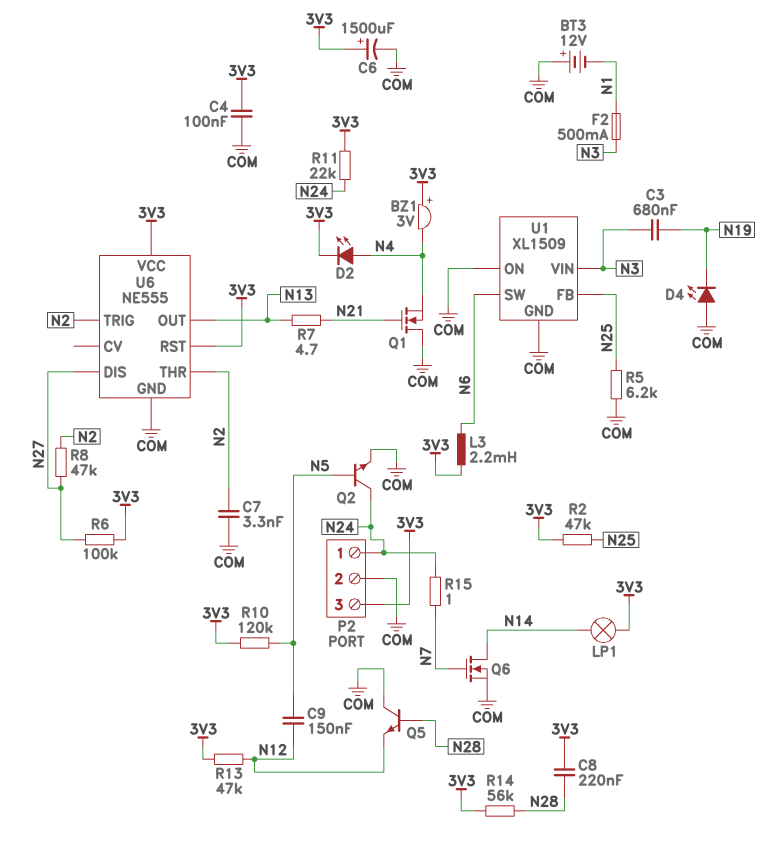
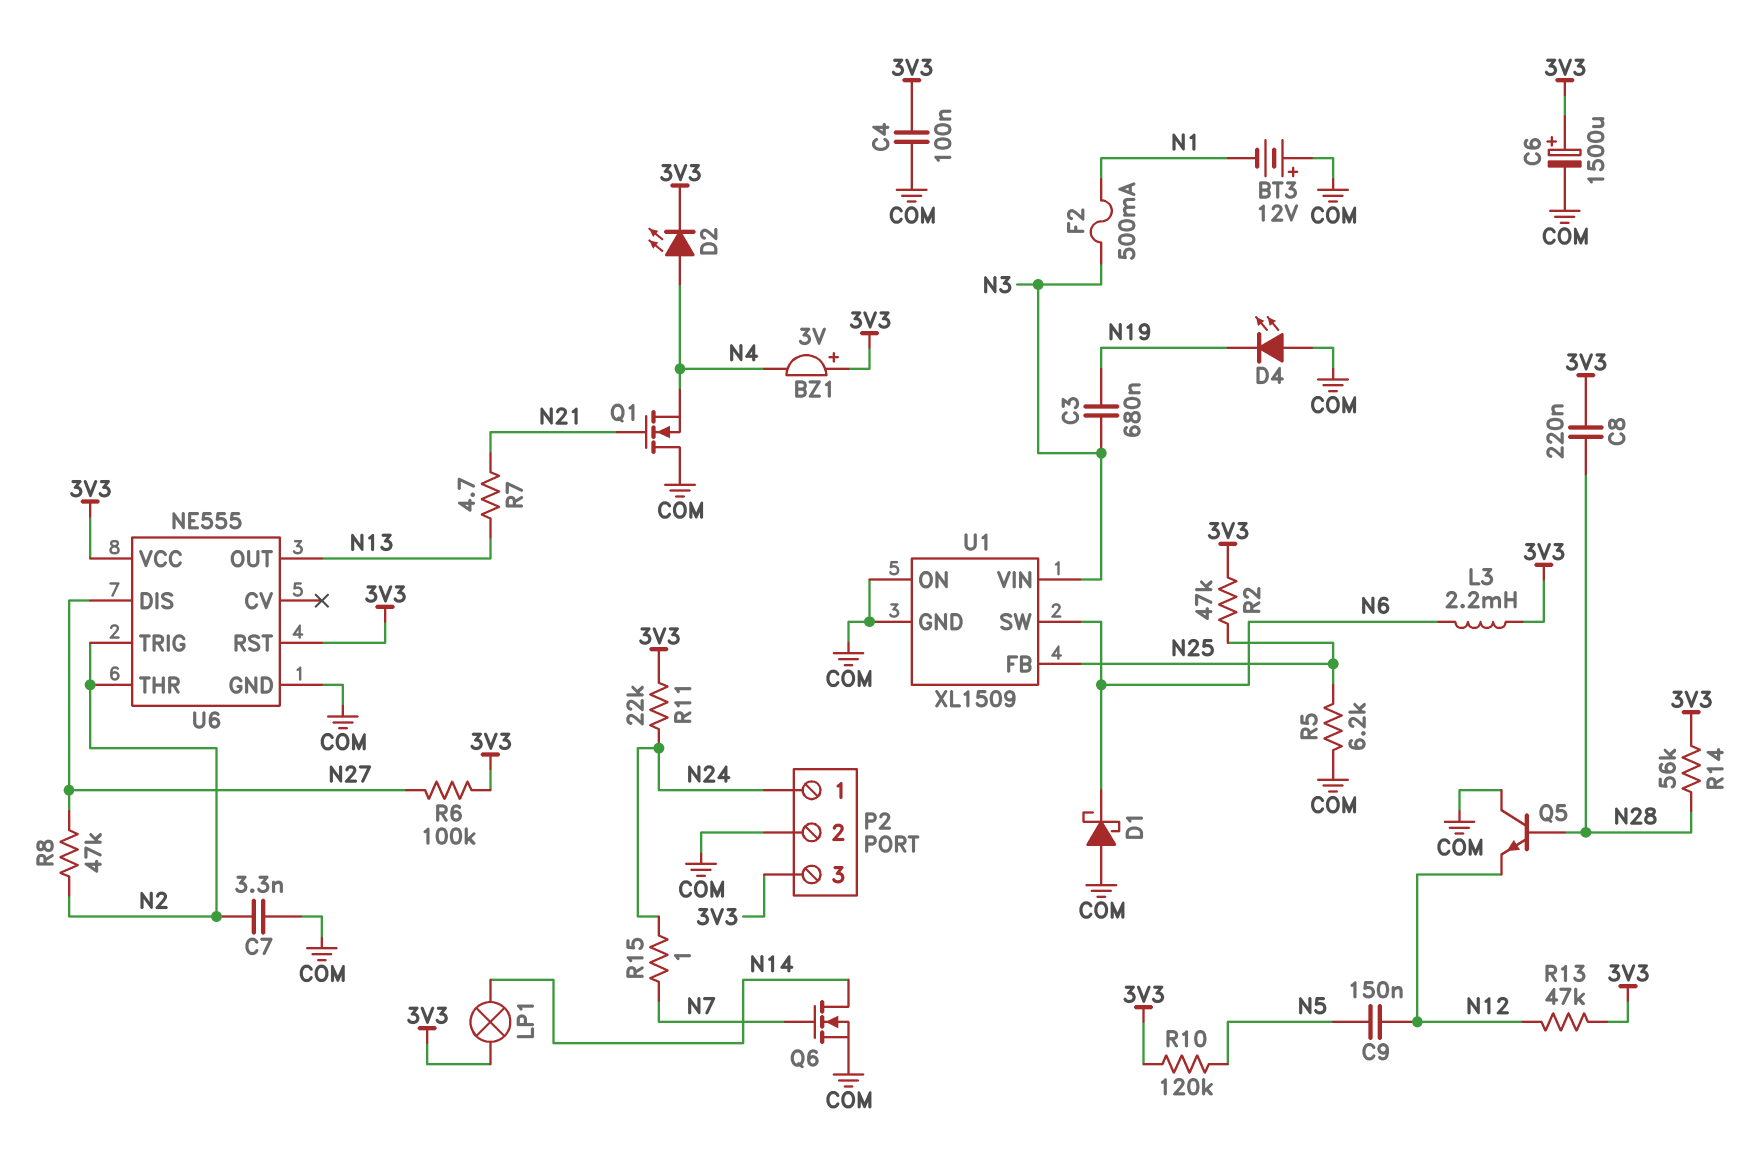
D1: none -> schottky (A COM, K N6)
Q2: NPN (B N5, C N24, E COM) -> none

